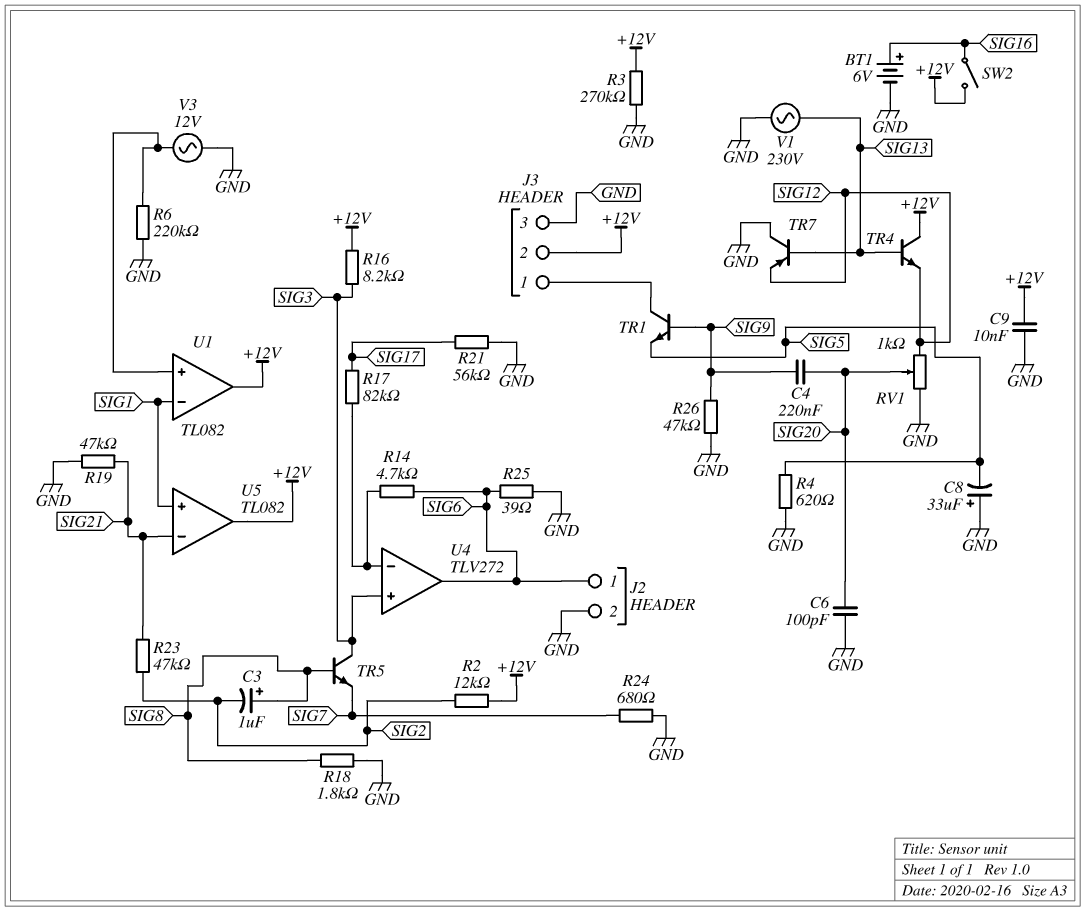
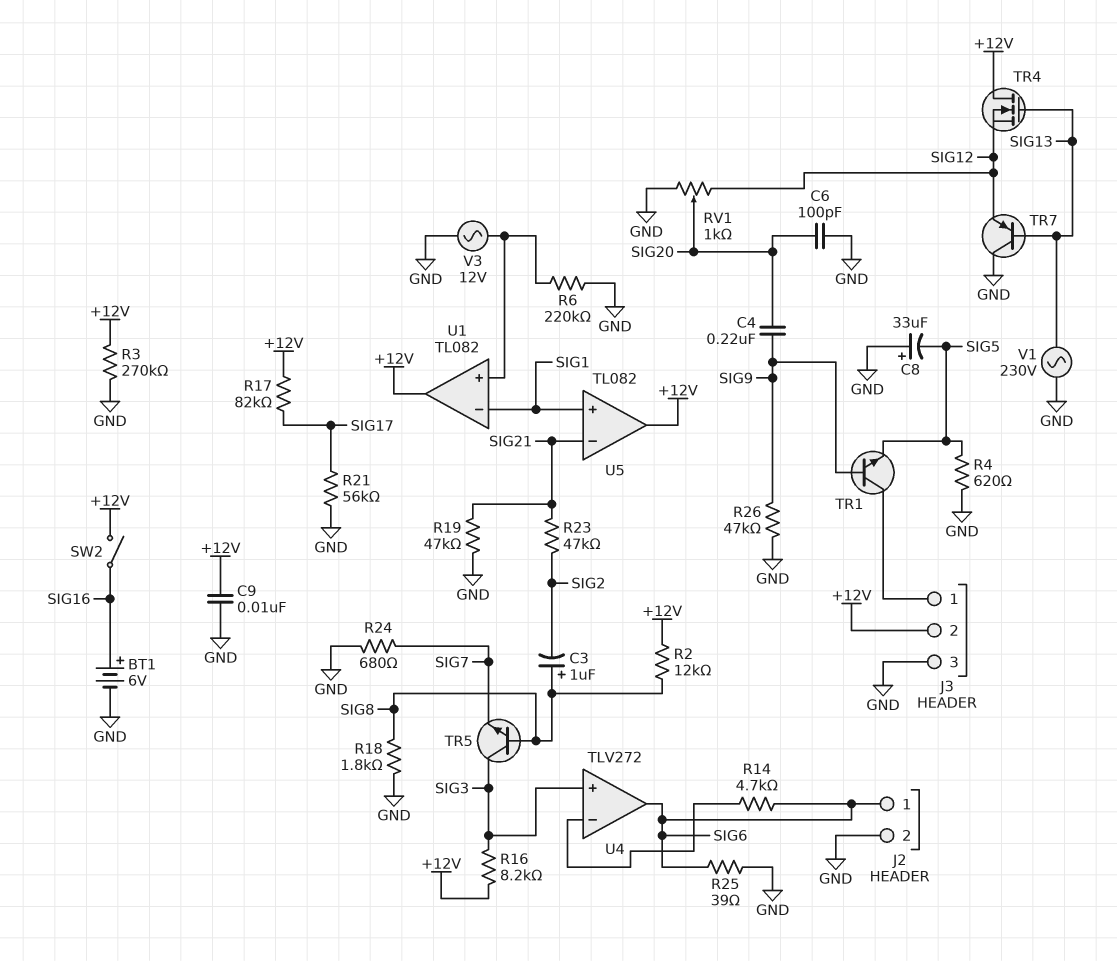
R2: 12k (+12V, SIG2) -> 12k (+12V, SIG8)
R17: 82k (SIG17, U4/in-) -> 82k (+12V, SIG17)
TR4: NPN (B SIG13, C +12V, E SIG12) -> NMOS (G SIG13, D +12V, S SIG12)

